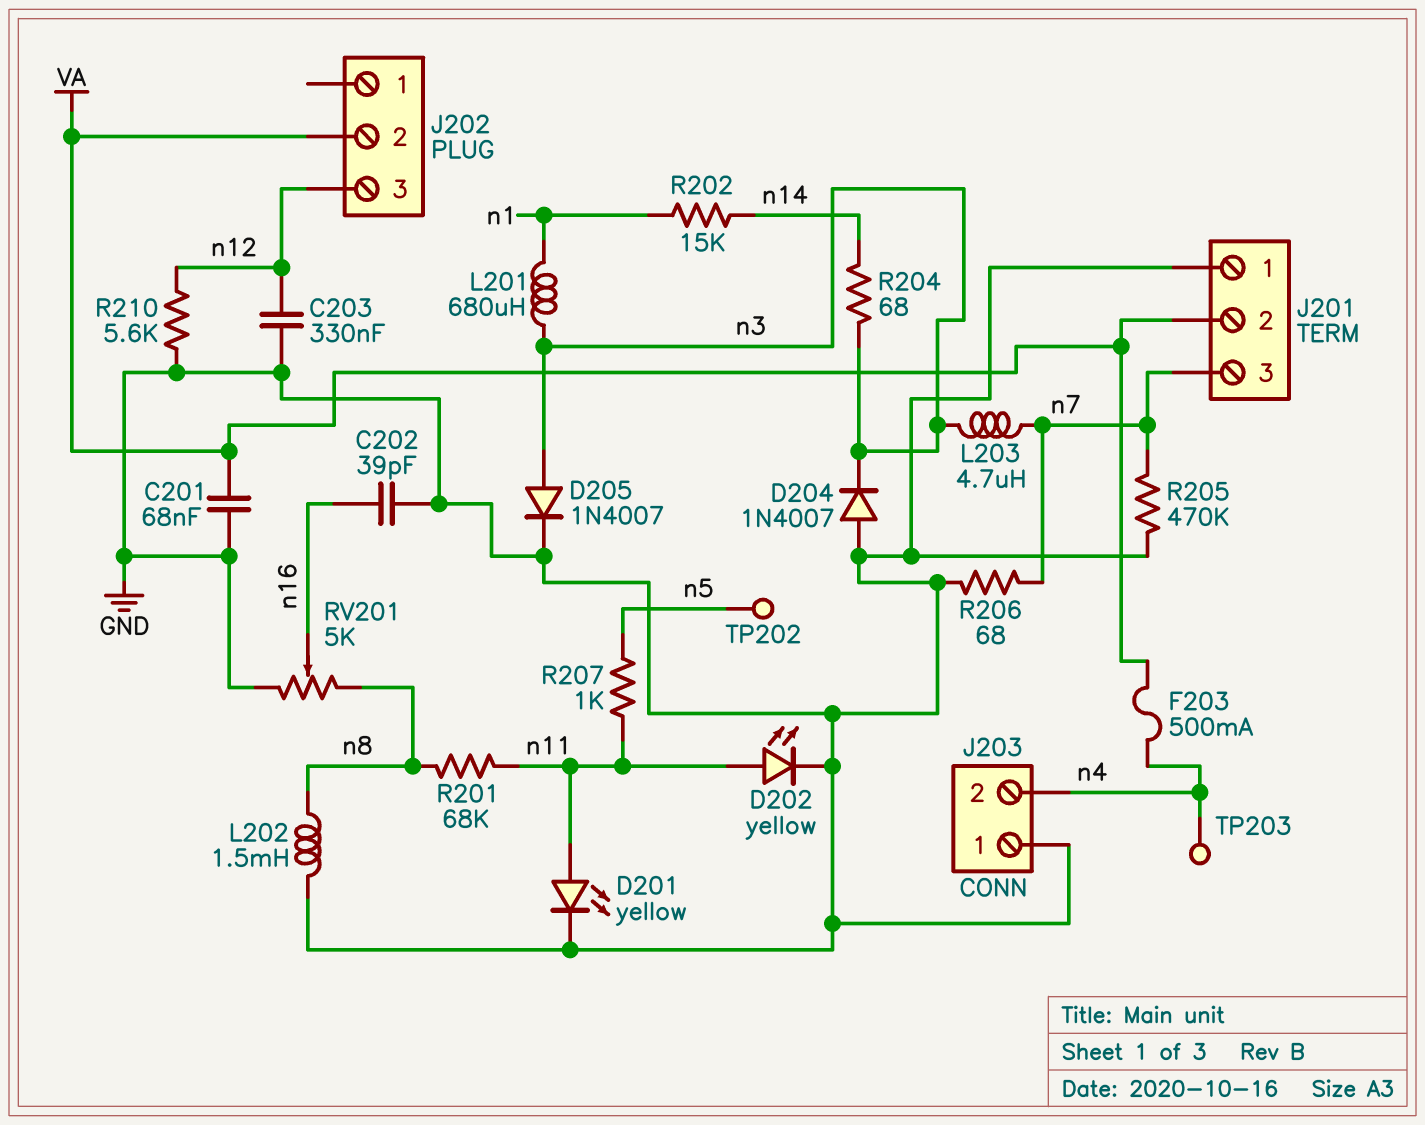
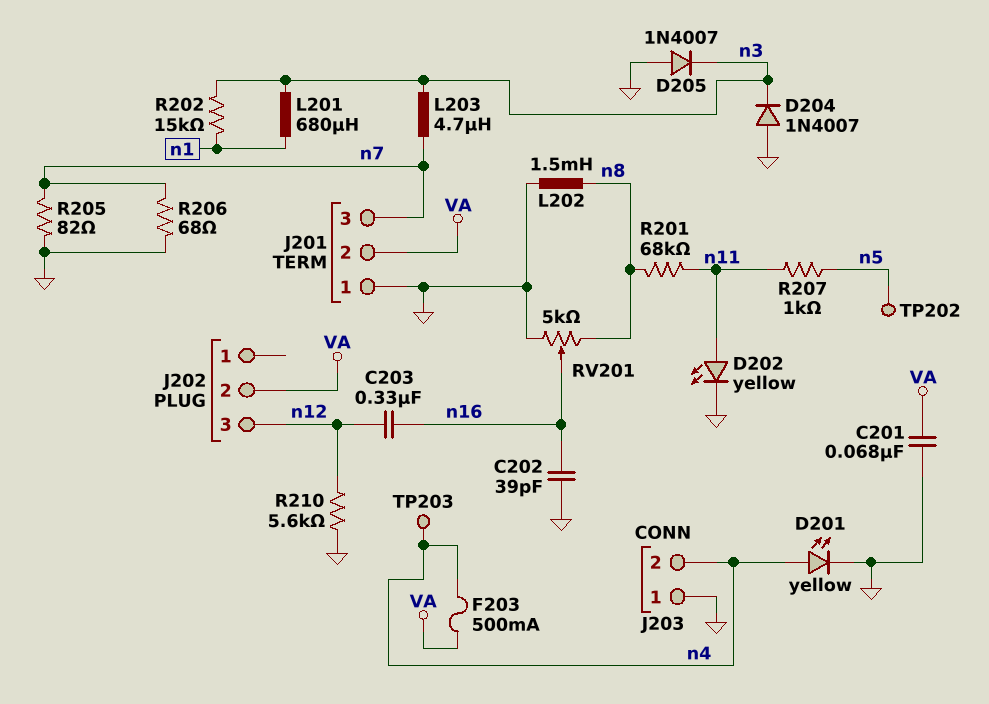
C203: 330nF (GND, n12) -> 330nF (n12, n16)
D201: LED yellow (A n11, K GND) -> LED yellow (A n4, K GND)
D205: diode 1N4007 (A n3, K GND) -> diode 1N4007 (A GND, K n3)
R202: 15k (n1, n14) -> 15k (n1, n3)
R204: 68 (n3, n14) -> none
R205: 470k (GND, n7) -> 82 (GND, n7)

